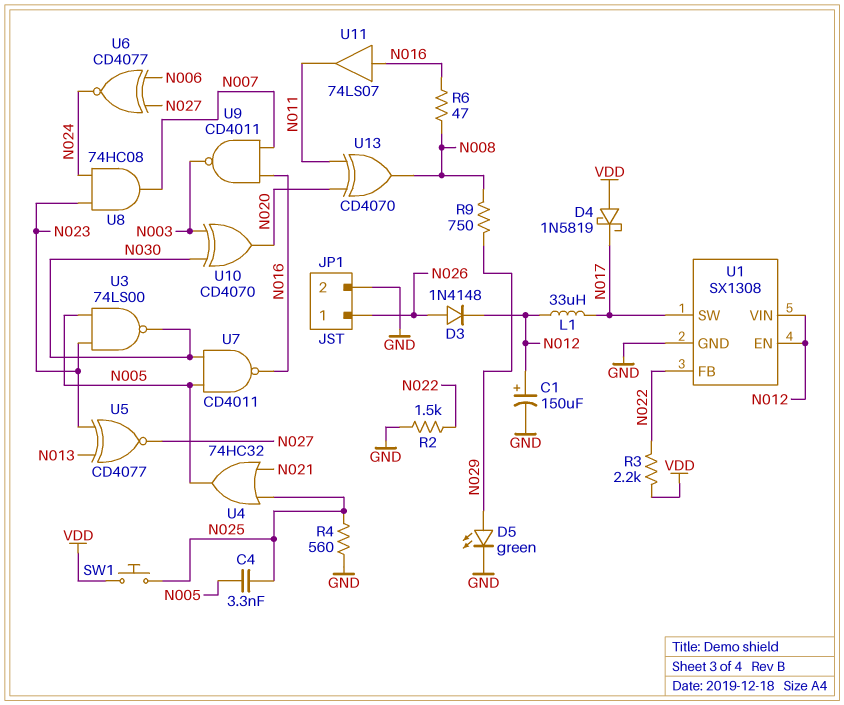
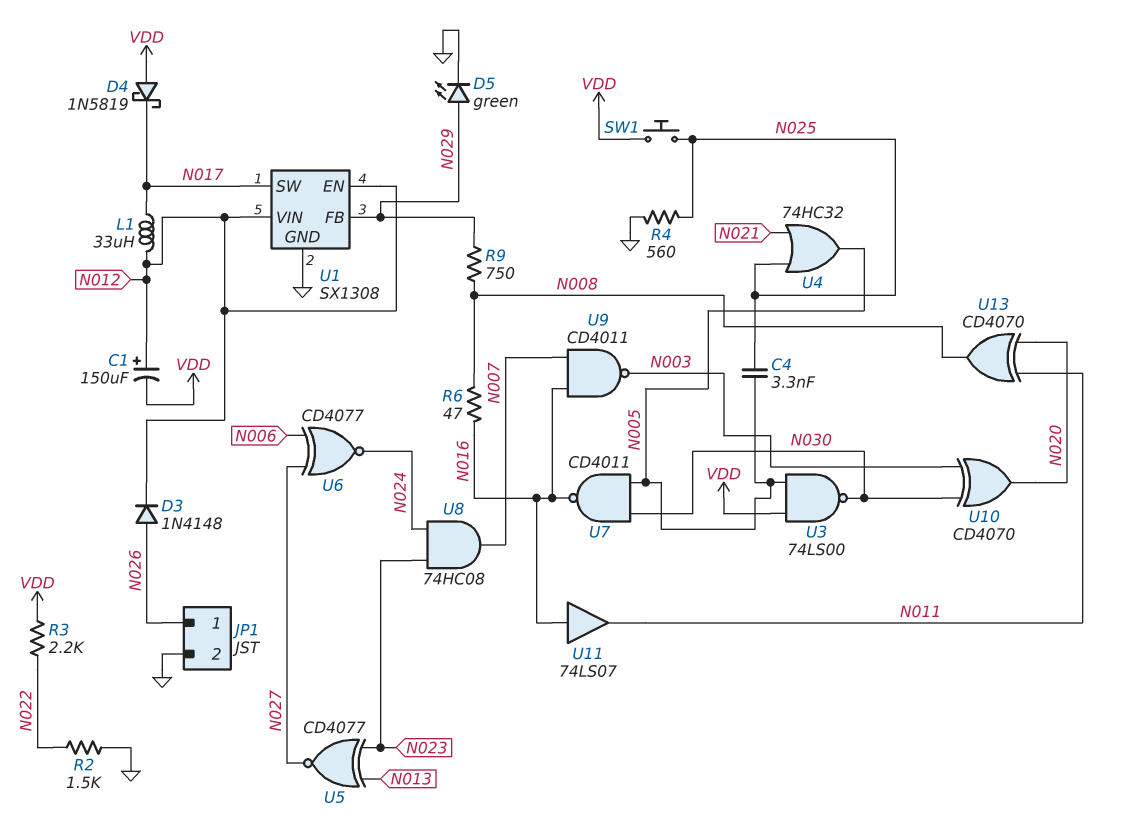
C1: 150uF (plus N012, minus GND) -> 150uF (plus N012, minus VDD)
U1 pin FB: N022 -> N029
U3: NAND 74LS00 (in N005, in N023, out N030) -> NAND 74LS00 (in N005, in VDD, out N030)

